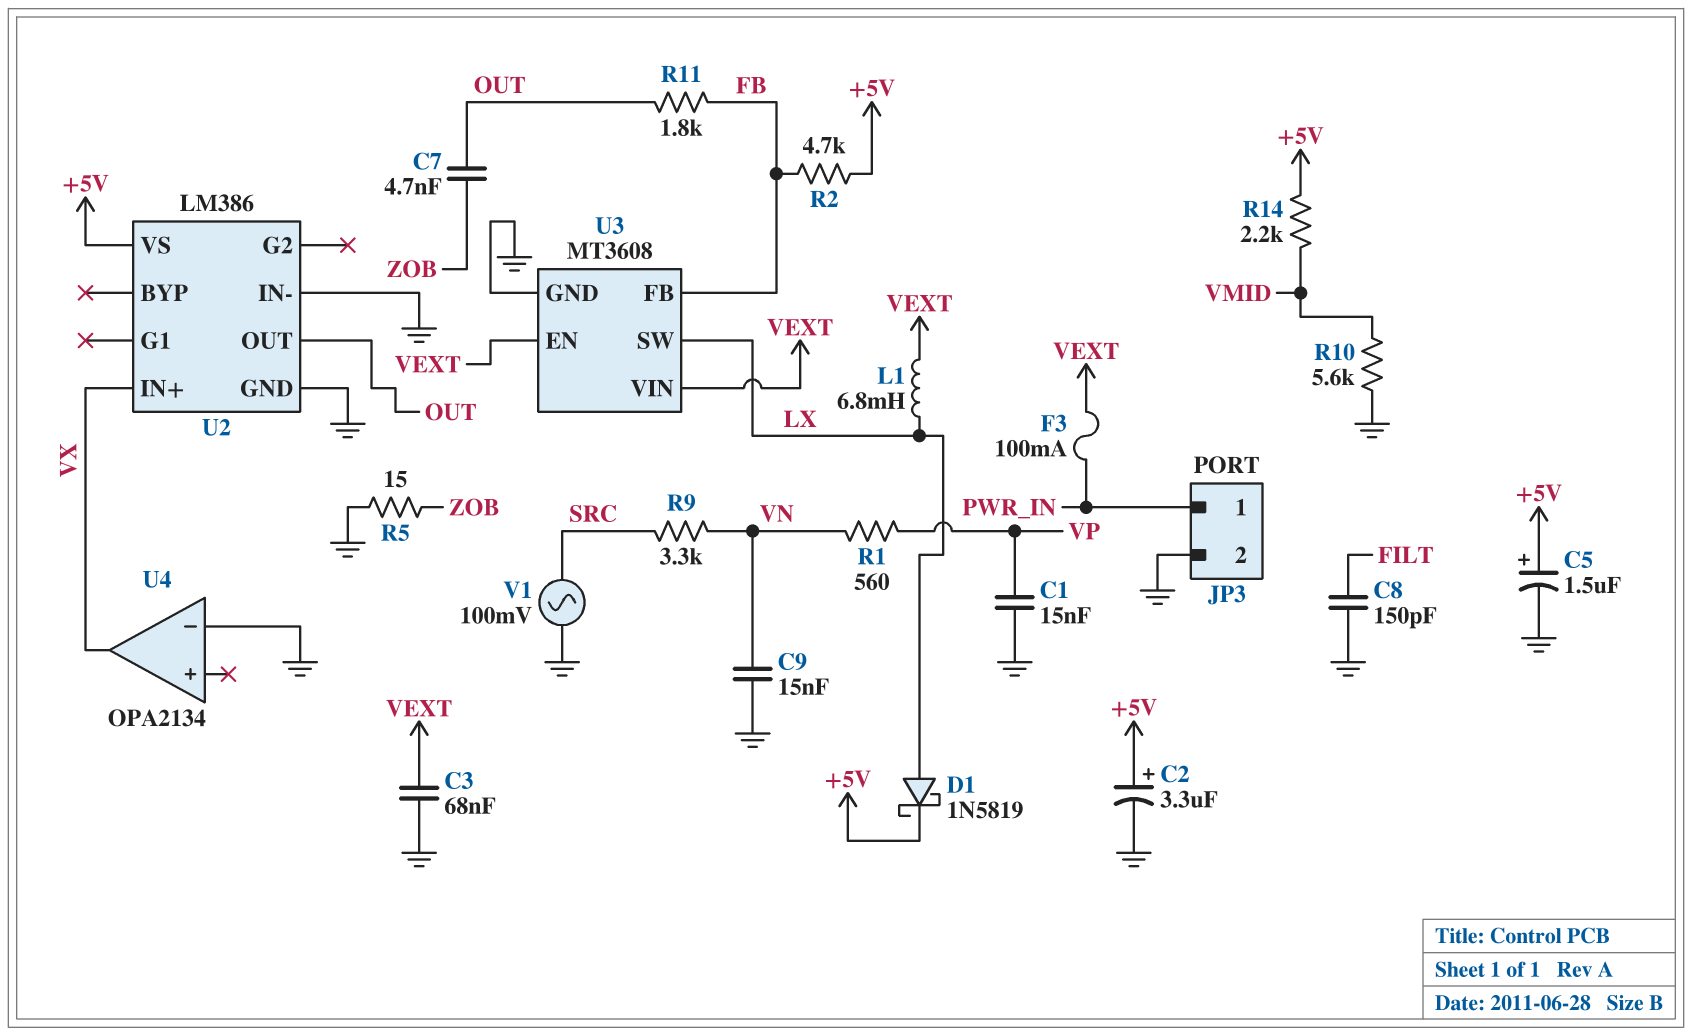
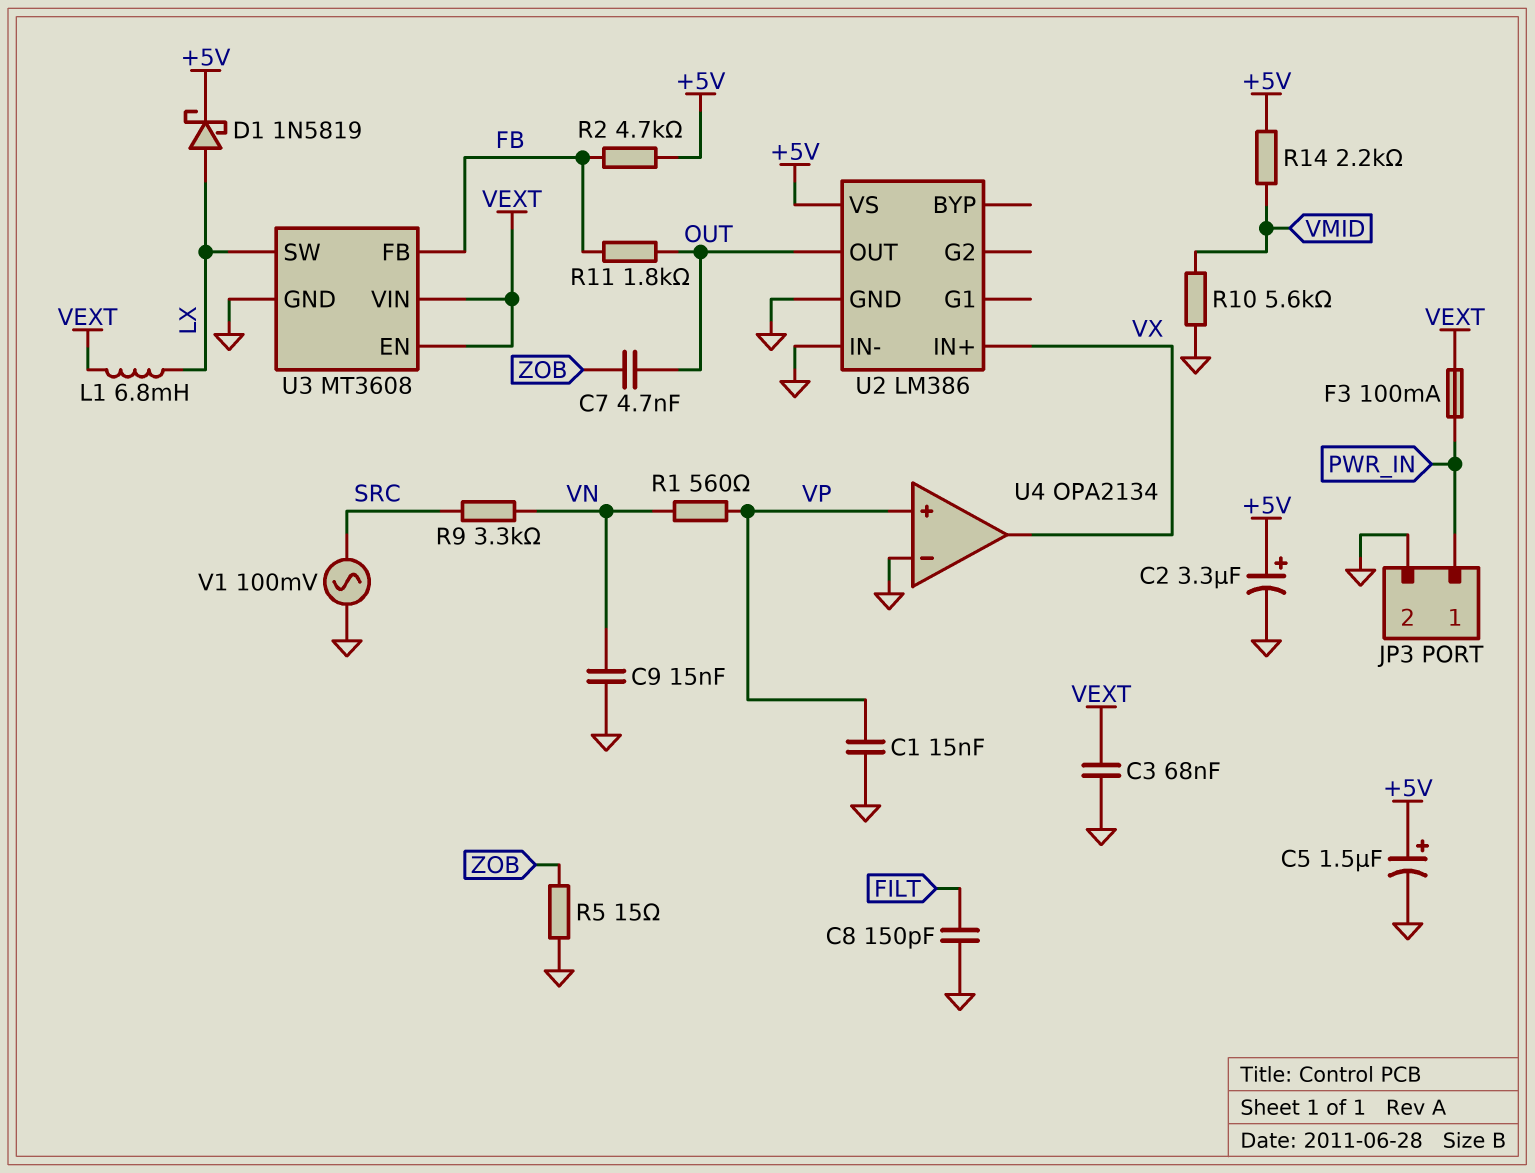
U4 pin in+: none -> VP

